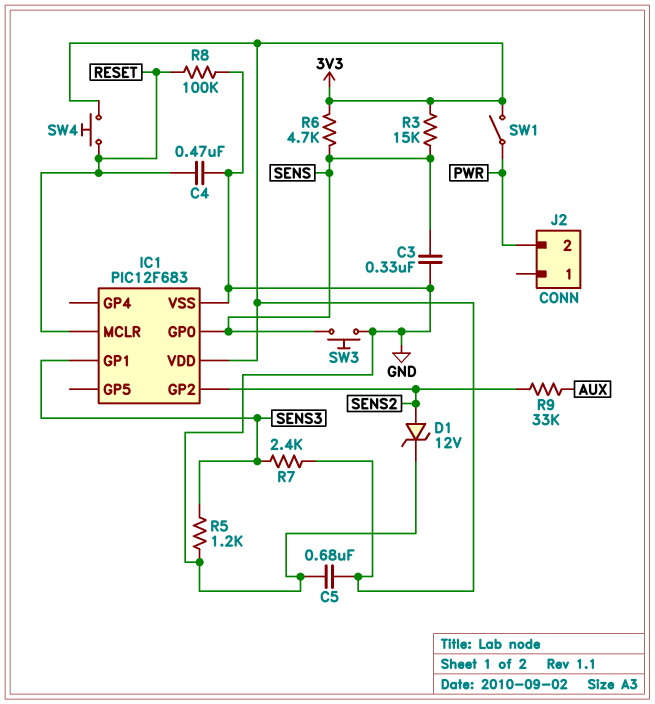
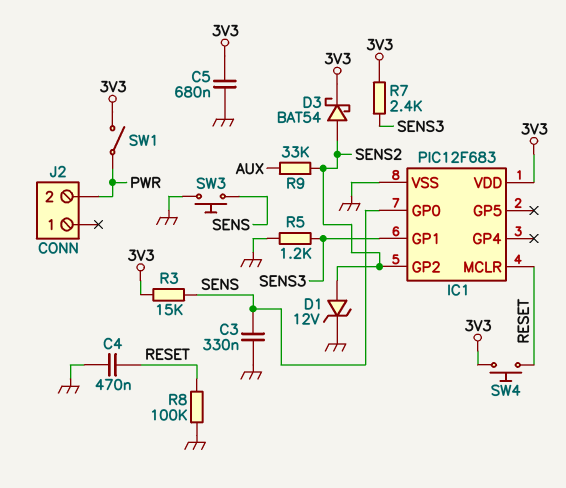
D3: none -> schottky BAT54 (A SENS2, K 3V3)
R6: 4.7k (3V3, SENS) -> none

